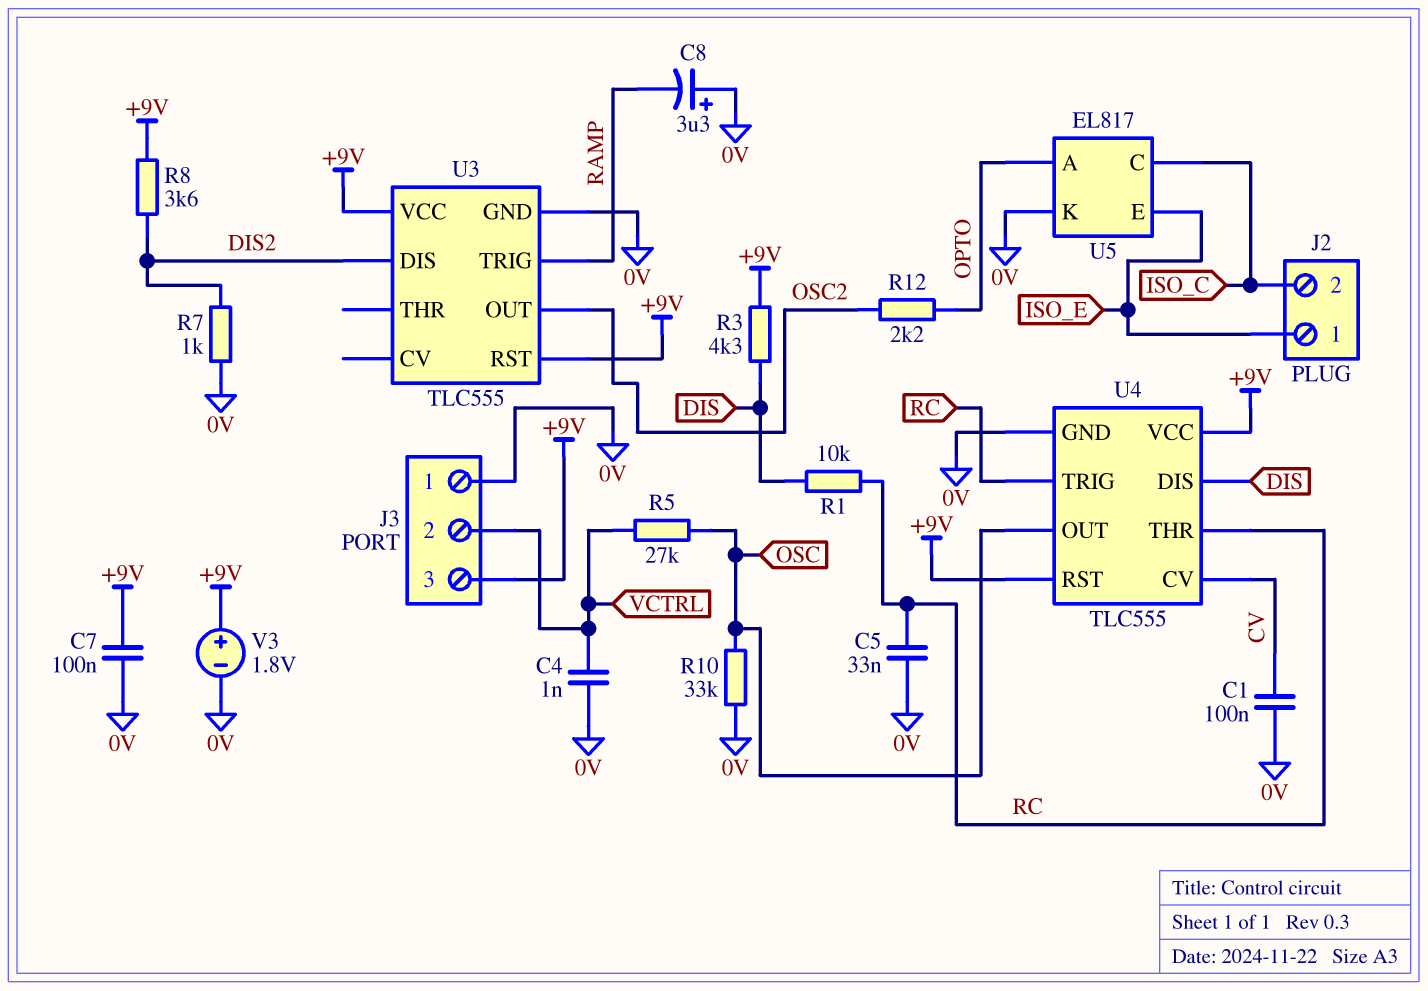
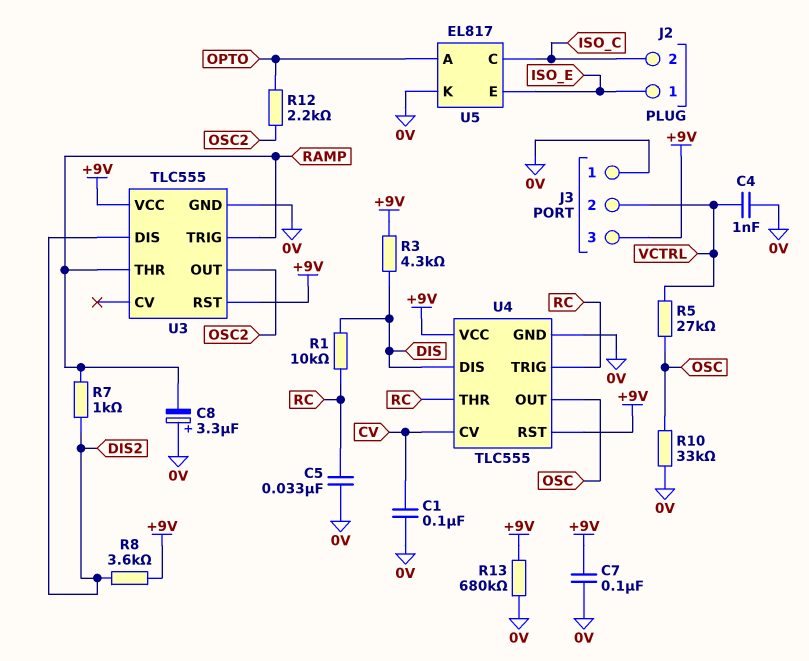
R7: 1k (0V, DIS2) -> 1k (DIS2, RAMP)
R13: none -> 680k (+9V, 0V)
U3 pin THR: none -> RAMP
V3: 1.8V (plus +9V, minus 0V) -> none

